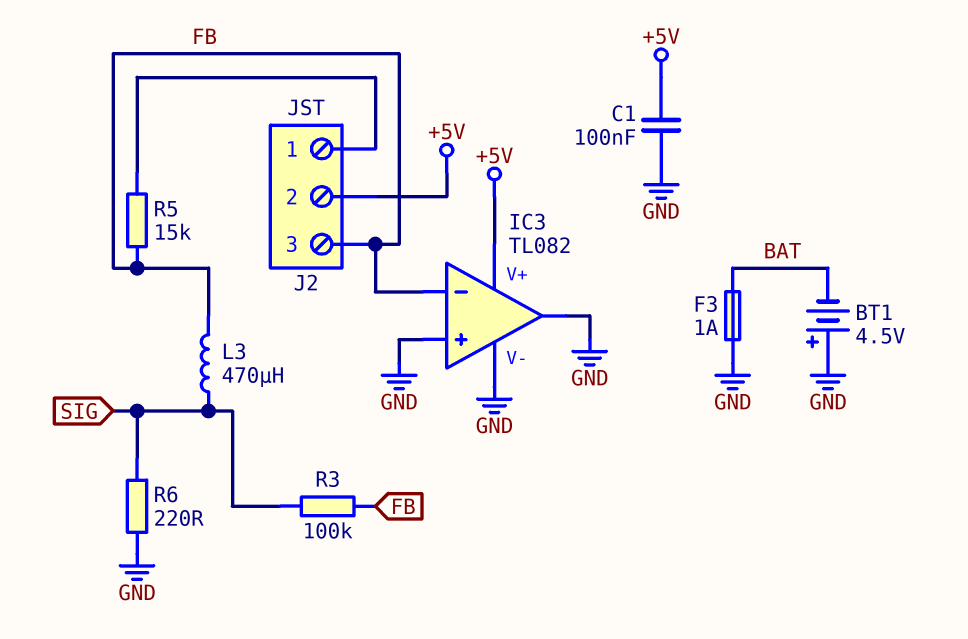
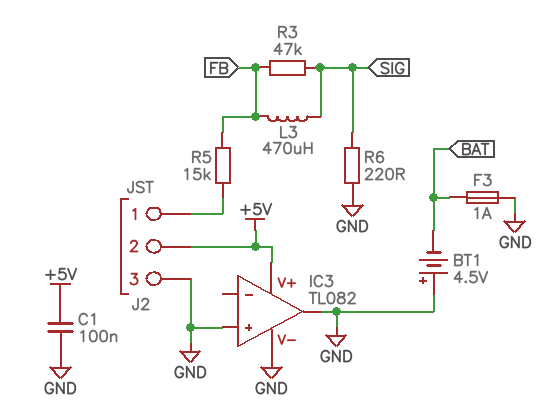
IC3 pin in-: FB -> none
J2 pin 3: FB -> GND
R3: 100k (FB, SIG) -> 47k (FB, SIG)

